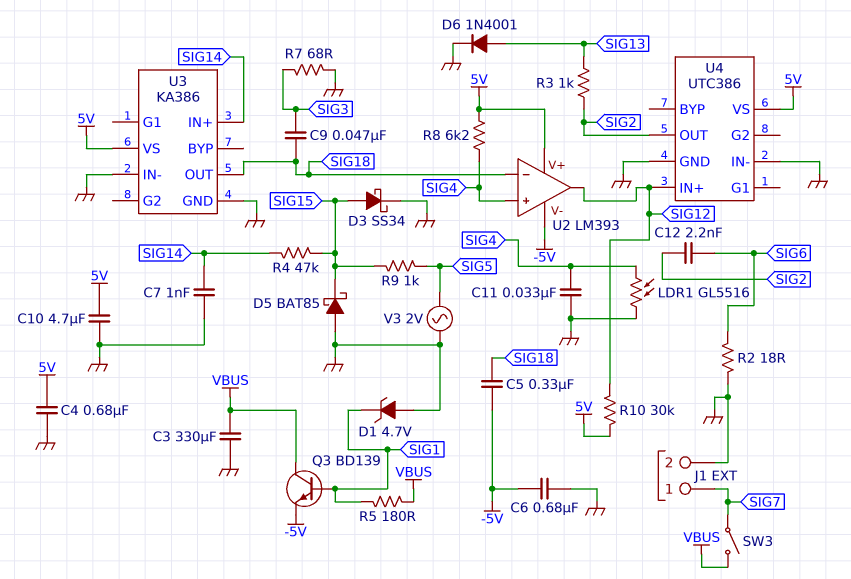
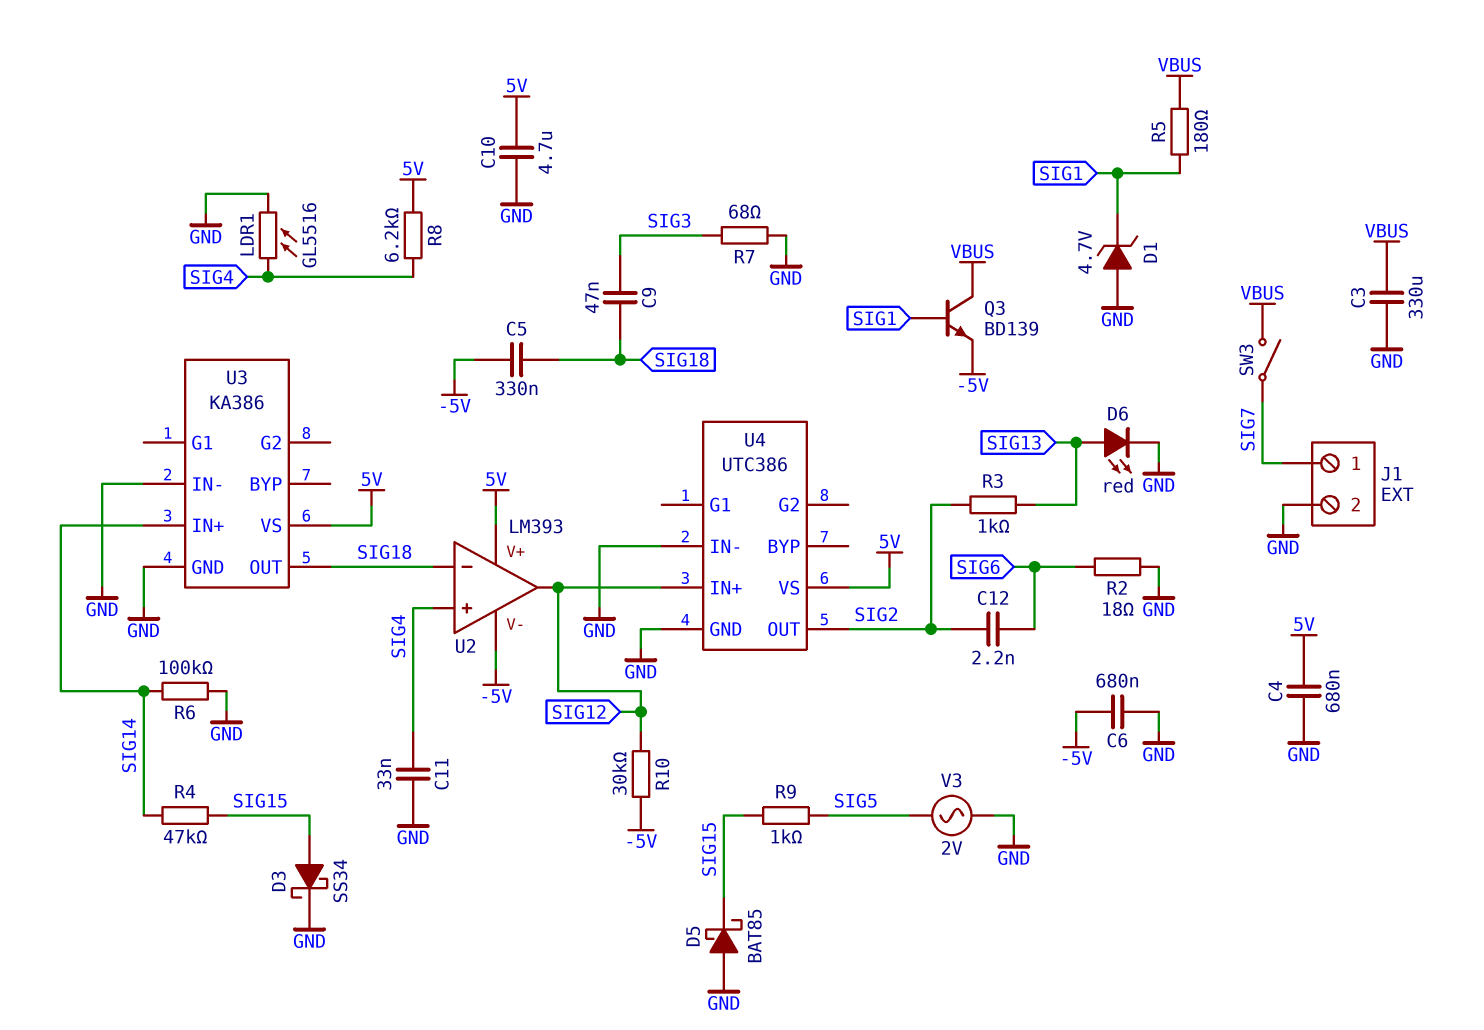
C7: 1nF (GND, SIG14) -> none
D6: diode 1N4001 (A SIG13, K GND) -> LED red (A SIG13, K GND)
R6: none -> 100k (GND, SIG14)
R10: 30k (5V, SIG12) -> 30k (-5V, SIG12)

